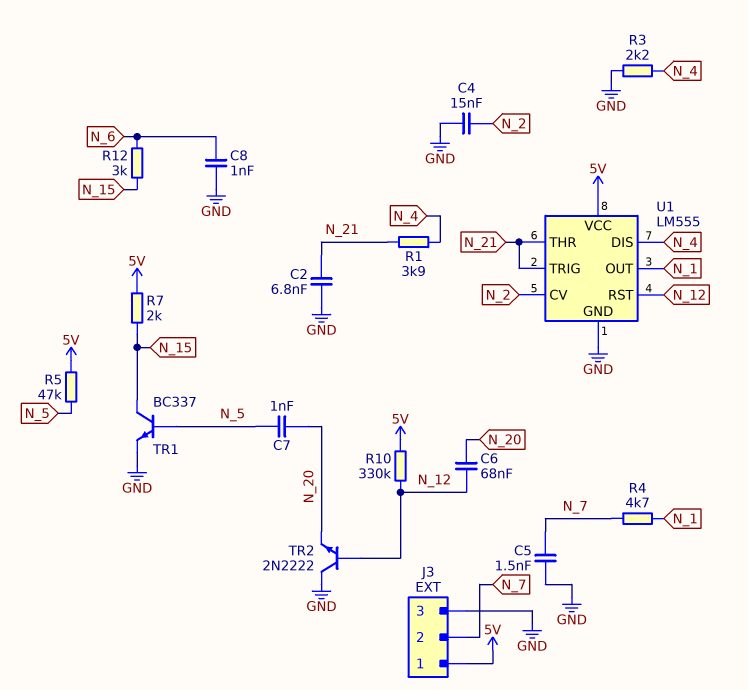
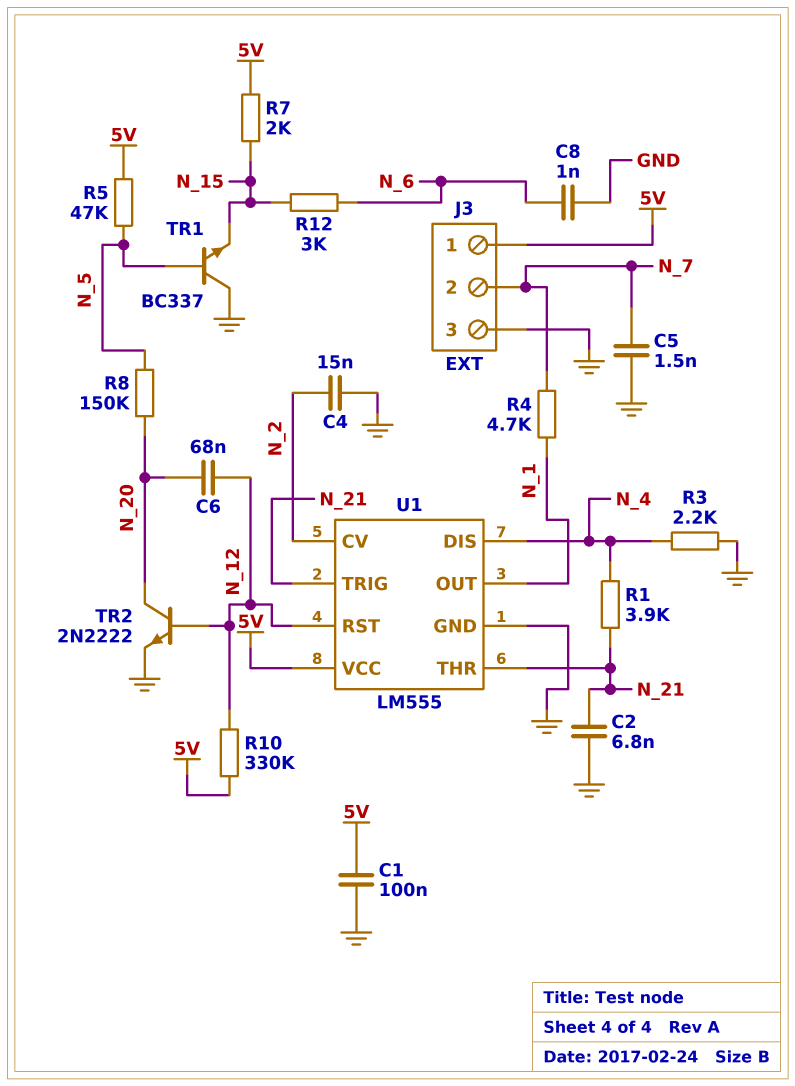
C1: none -> 100nF (5V, GND)
C7: 1nF (N_5, N_20) -> none
R8: none -> 150k (N_5, N_20)
TR1: NPN BC337 (B N_5, C N_15, E GND) -> NPN BC337 (B N_5, C GND, E N_15)
TR2: NPN 2N2222 (B N_12, C GND, E N_20) -> NPN 2N2222 (B N_12, C N_20, E GND)

